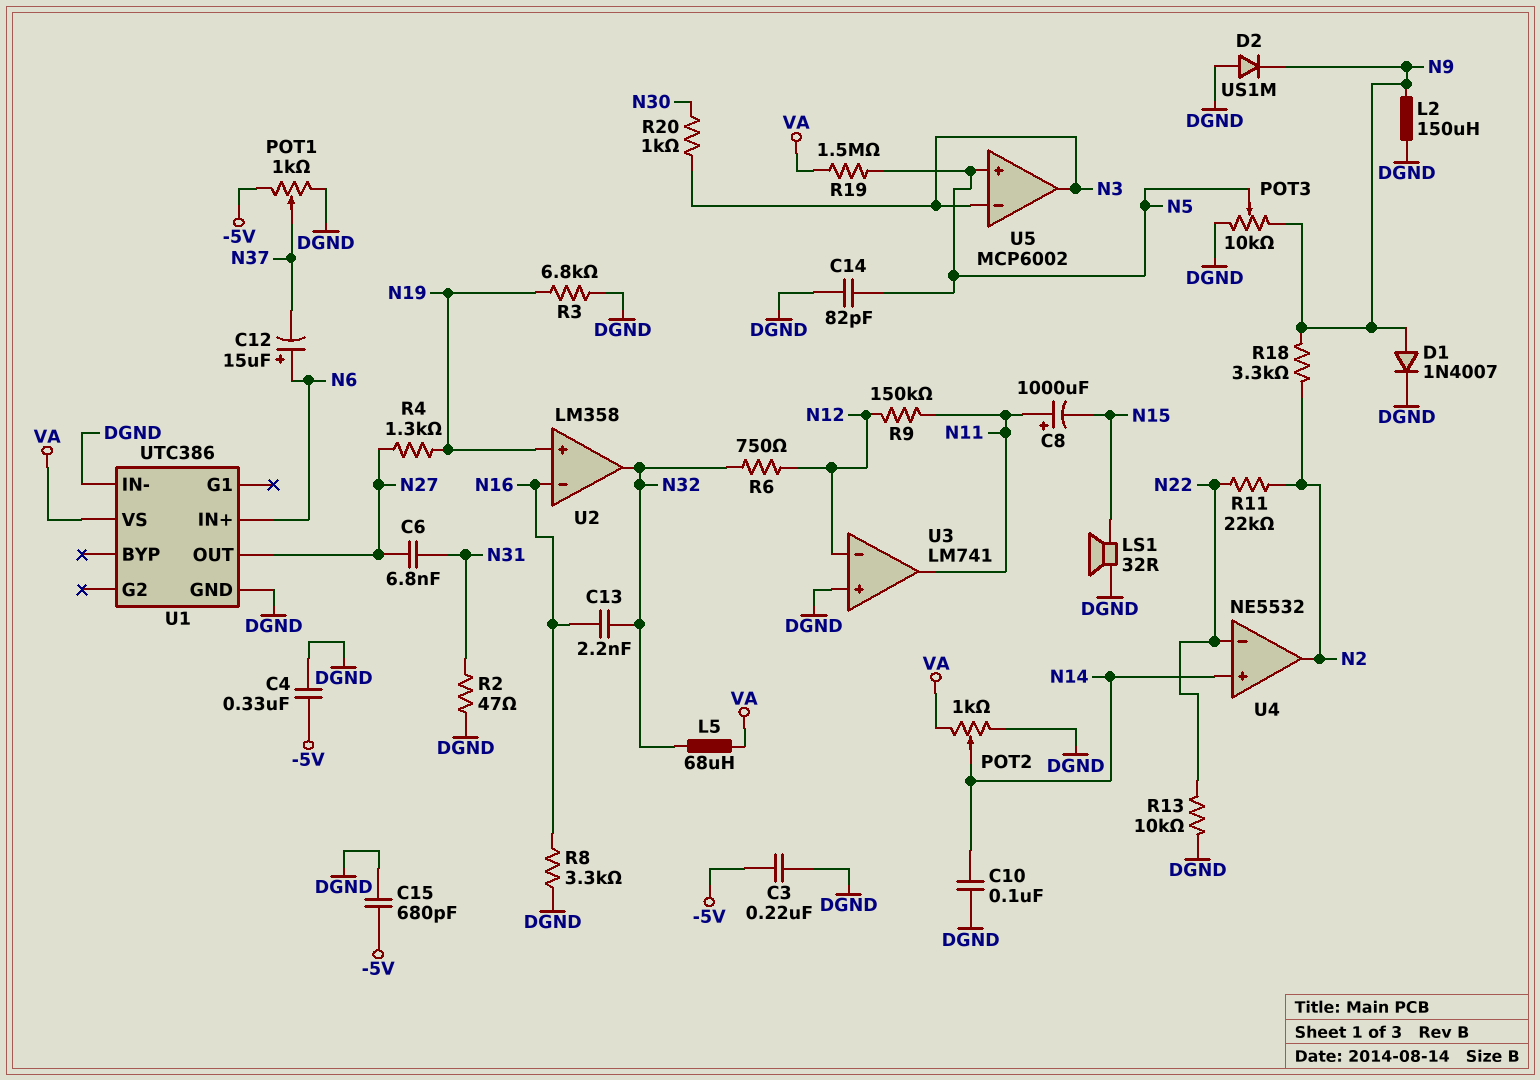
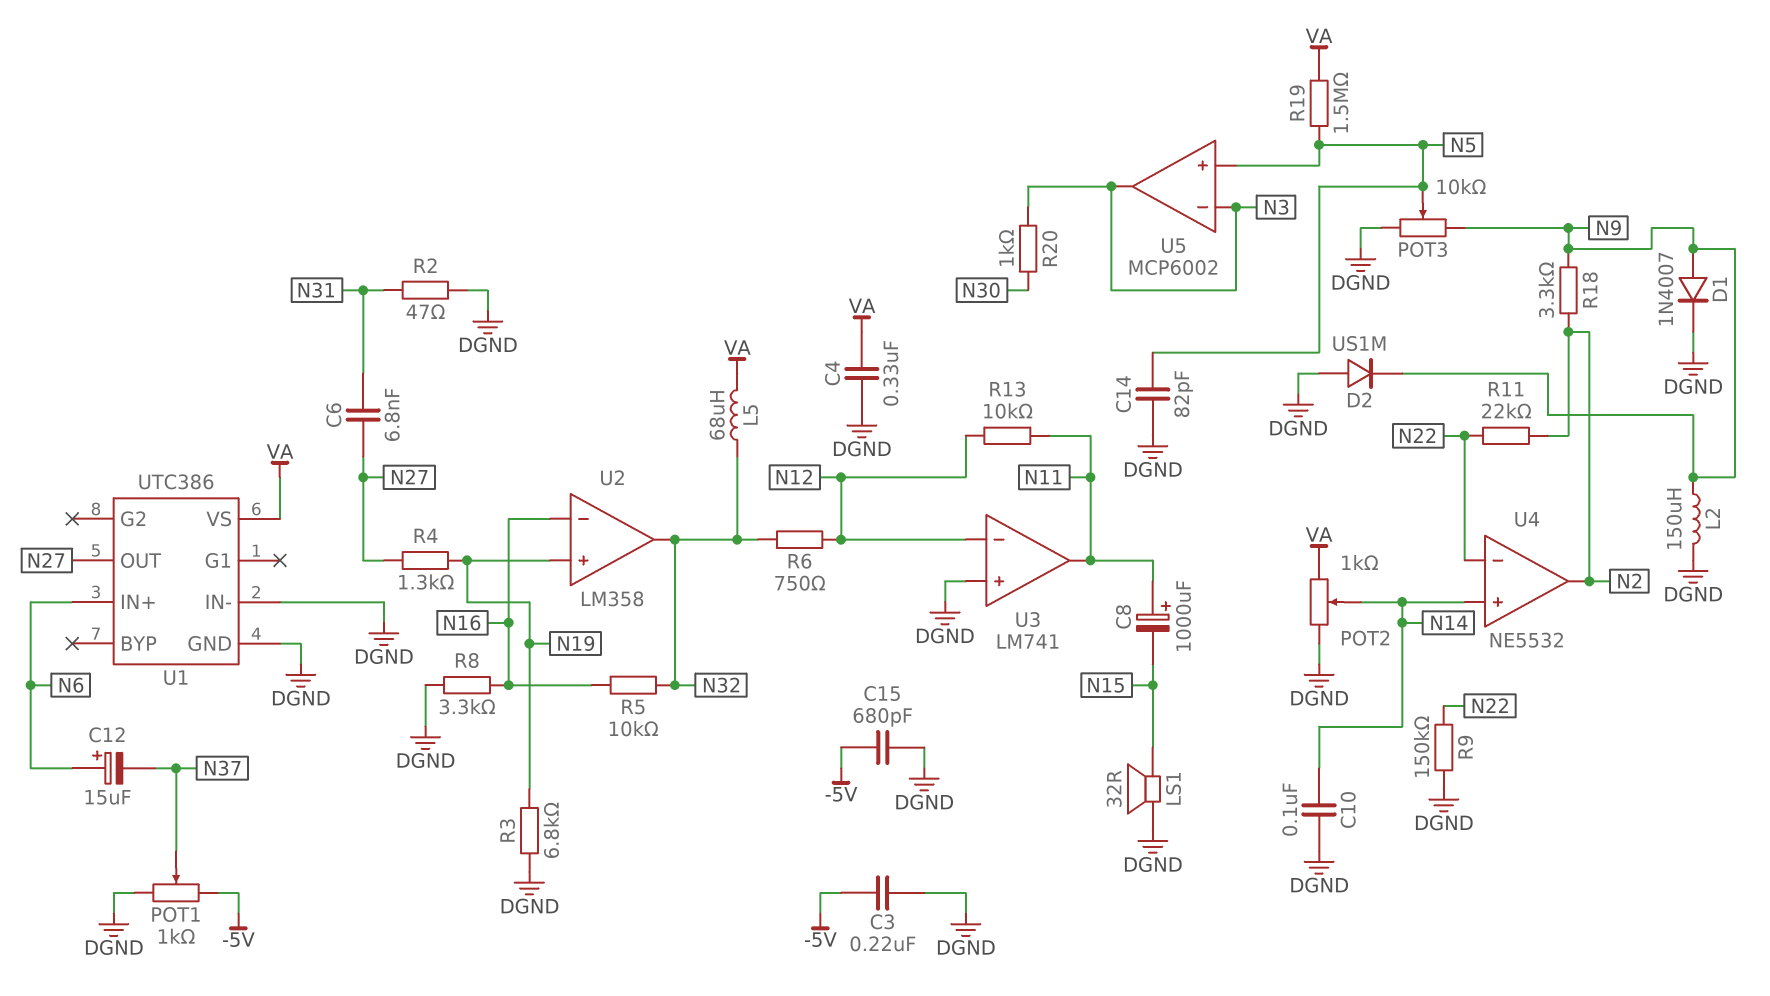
C4: 330nF (-5V, DGND) -> 330nF (DGND, VA)
C13: 2.2nF (N16, N32) -> none
R5: none -> 10k (N16, N32)
R9: 150k (N11, N12) -> 150k (DGND, N22)
R13: 10k (DGND, N22) -> 10k (N11, N12)

